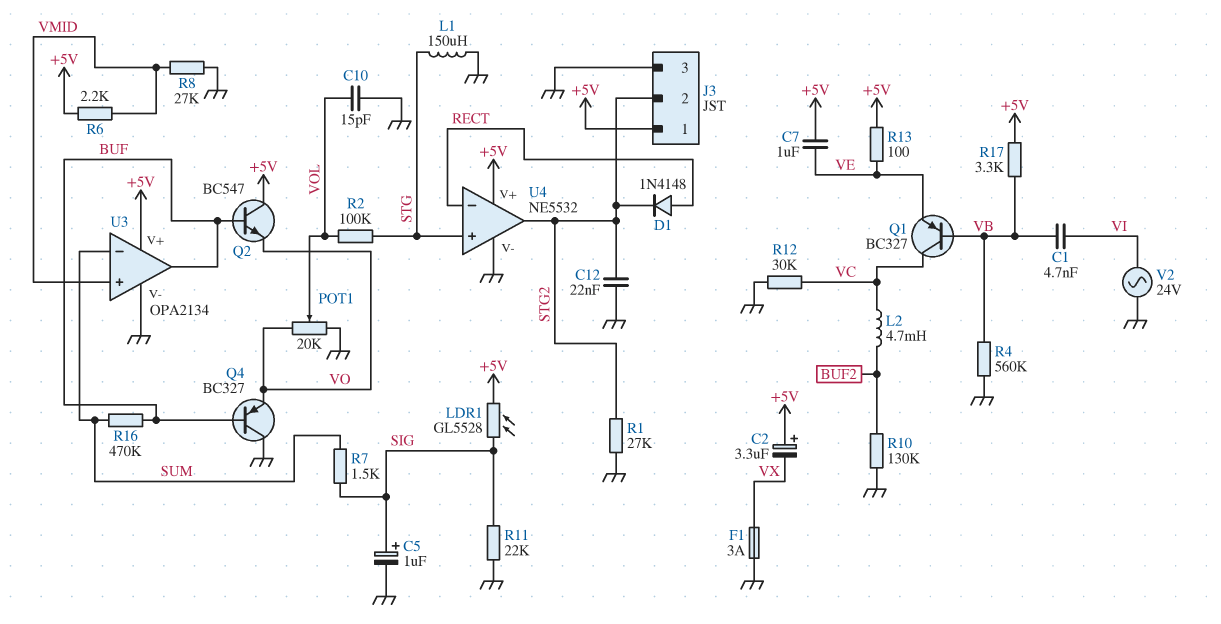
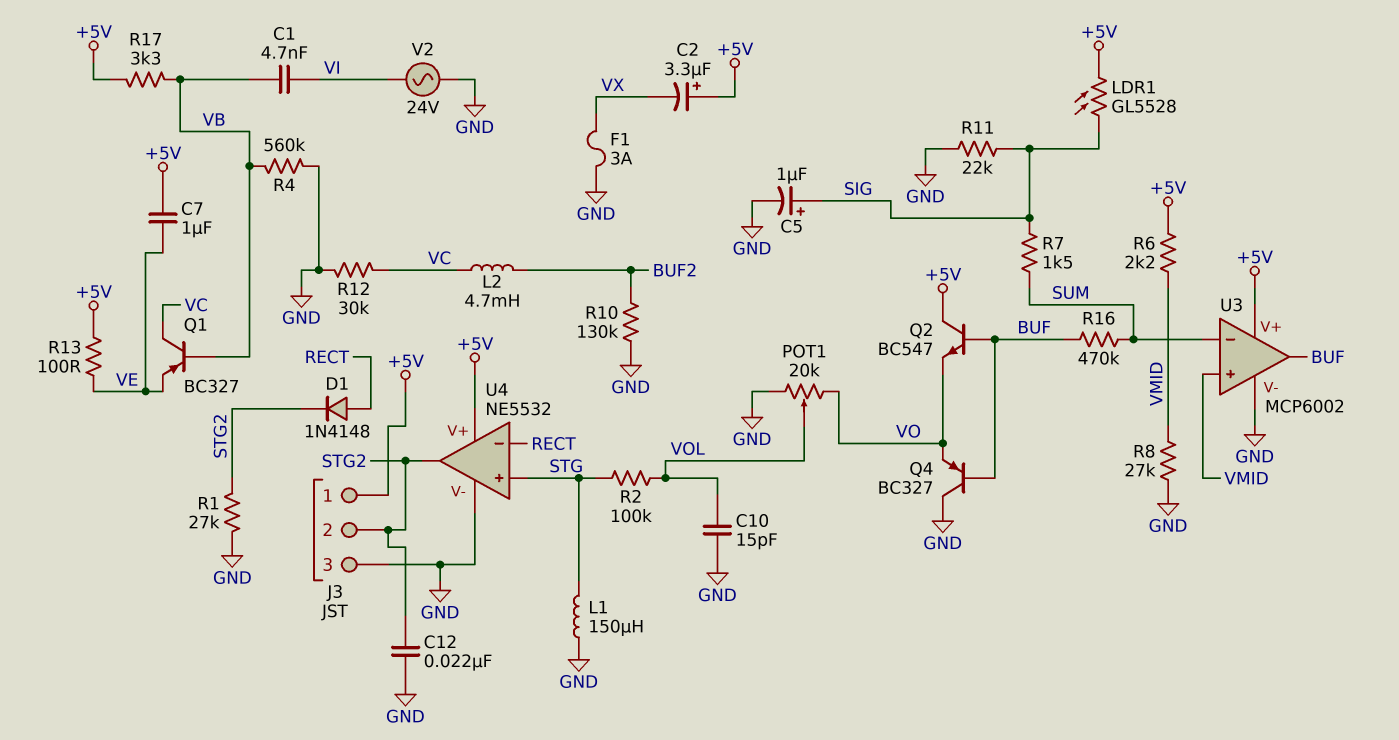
U3: OPA2134 -> MCP6002

